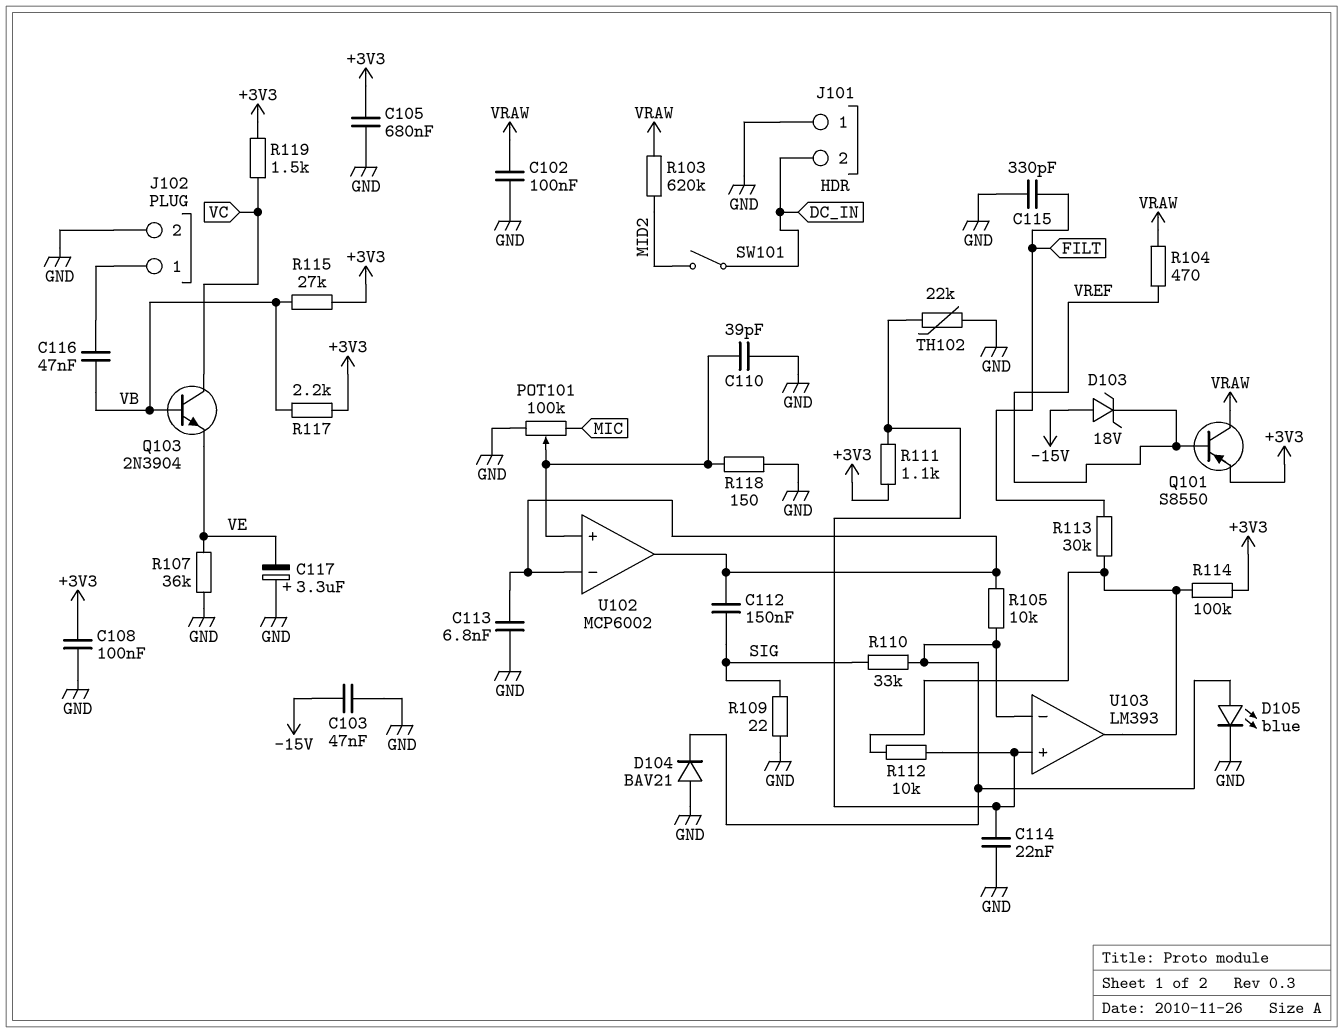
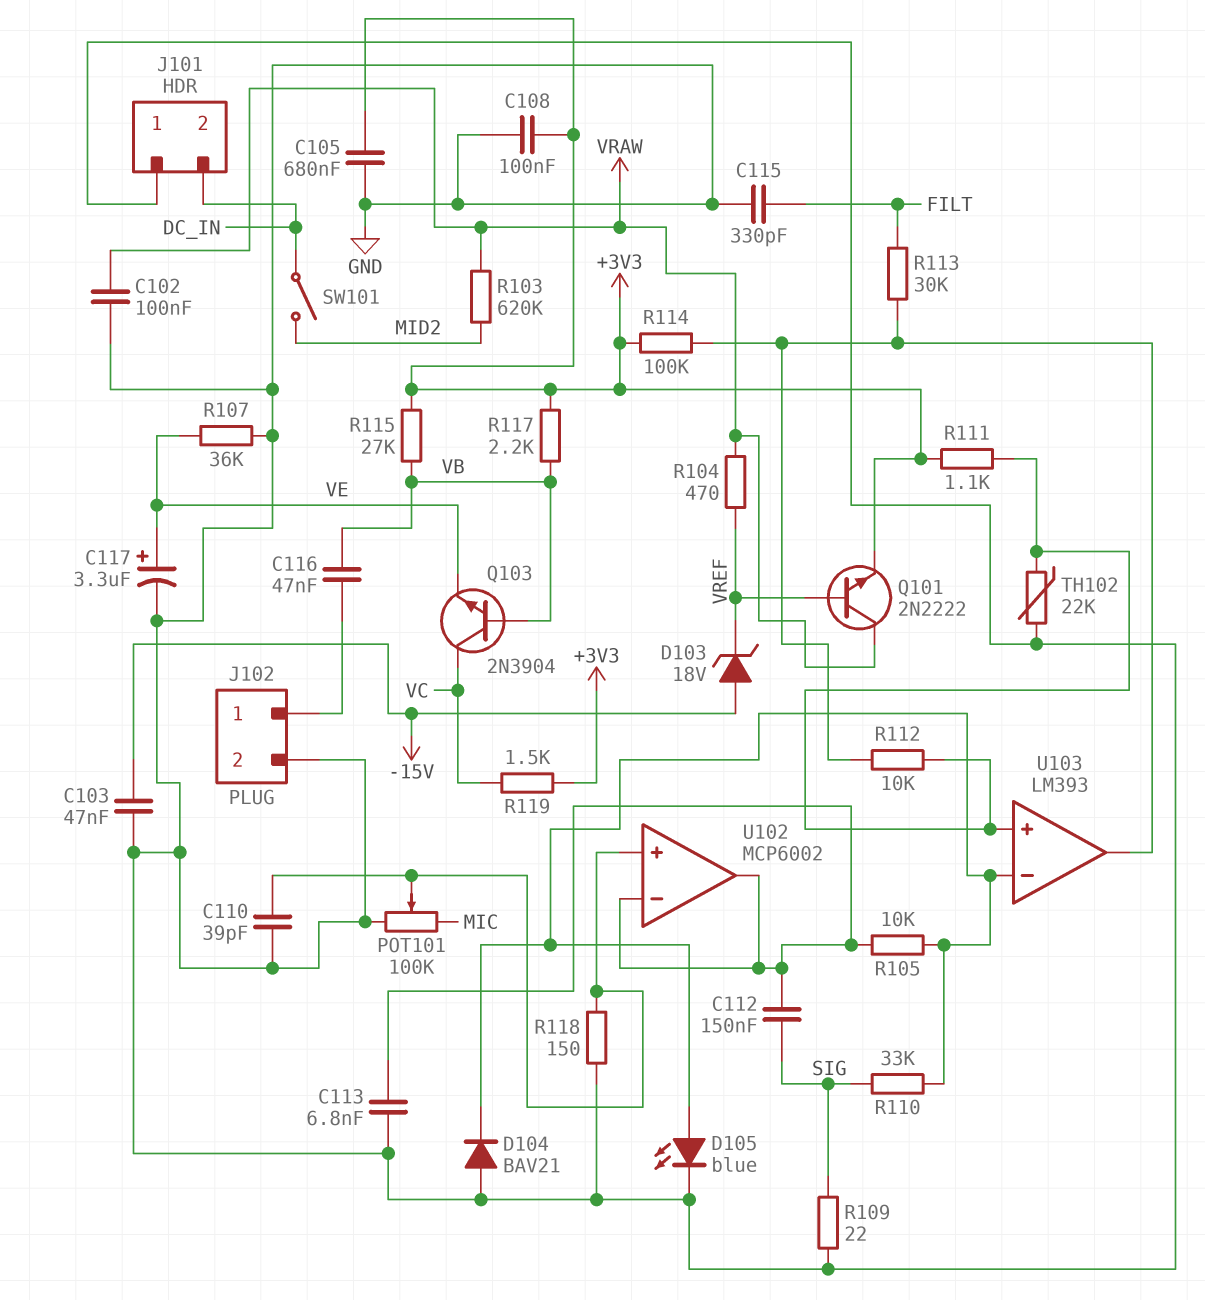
C114: 22nF (GND, U103/in+) -> none
C117: 3.3uF (plus GND, minus VE) -> 3.3uF (plus VE, minus GND)
Q101: PNP S8550 (B VREF, C VRAW, E +3V3) -> NPN 2N2222 (B VREF, C VRAW, E +3V3)

